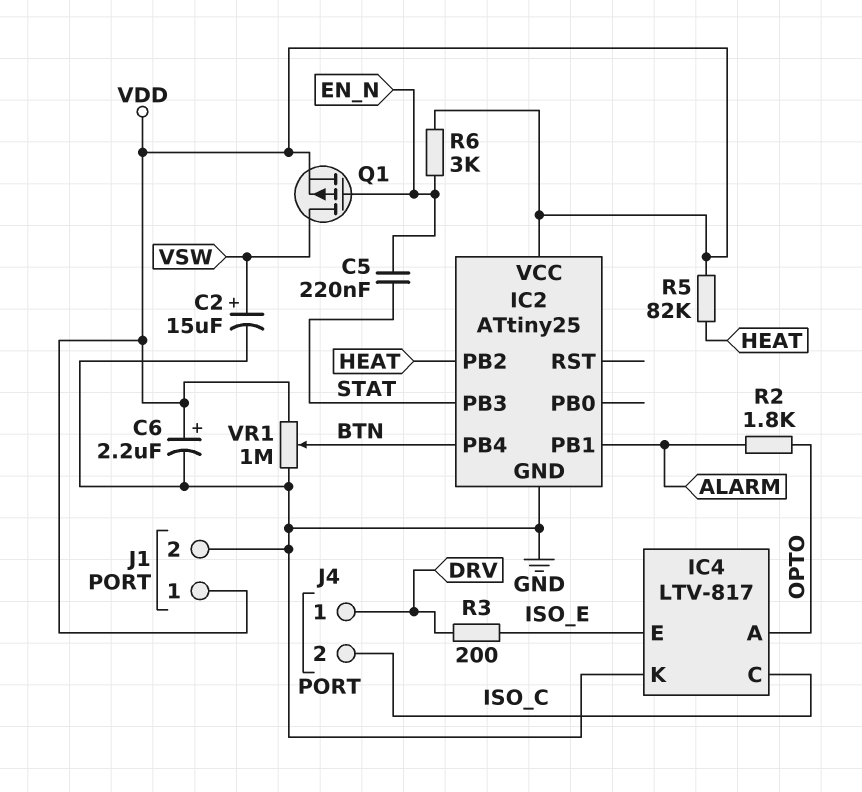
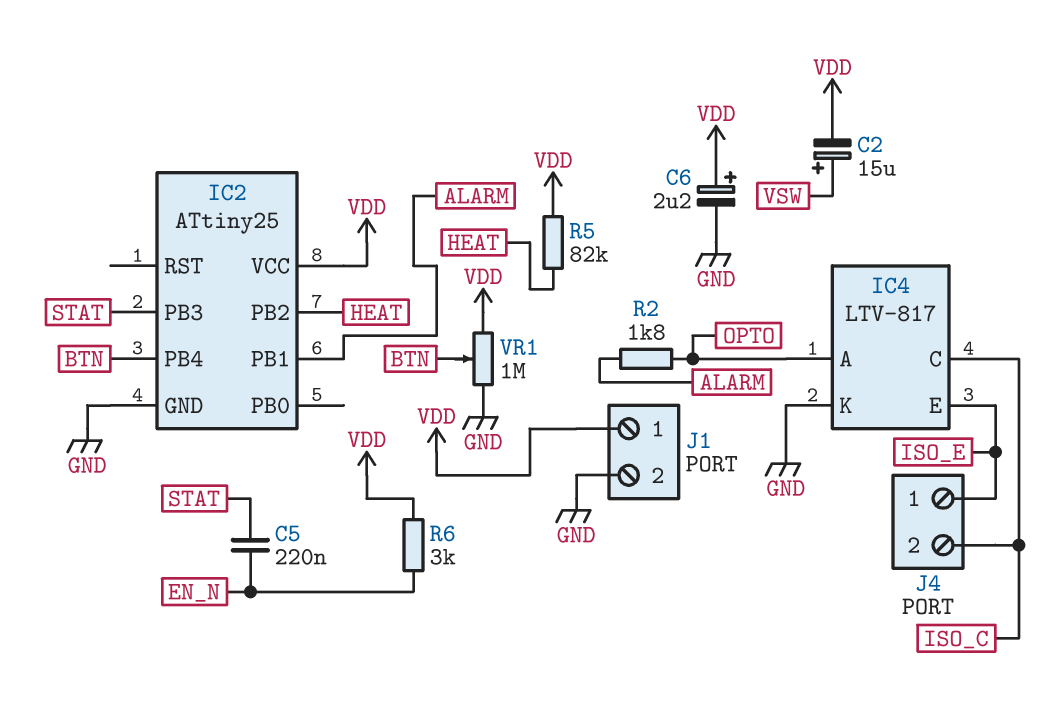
C2: 15uF (plus VSW, minus GND) -> 15uF (plus VSW, minus VDD)
J4 pin 1: DRV -> ISO_E
Q1: PMOS (G EN_N, D VSW, S VDD) -> none
R3: 200 (DRV, ISO_E) -> none

